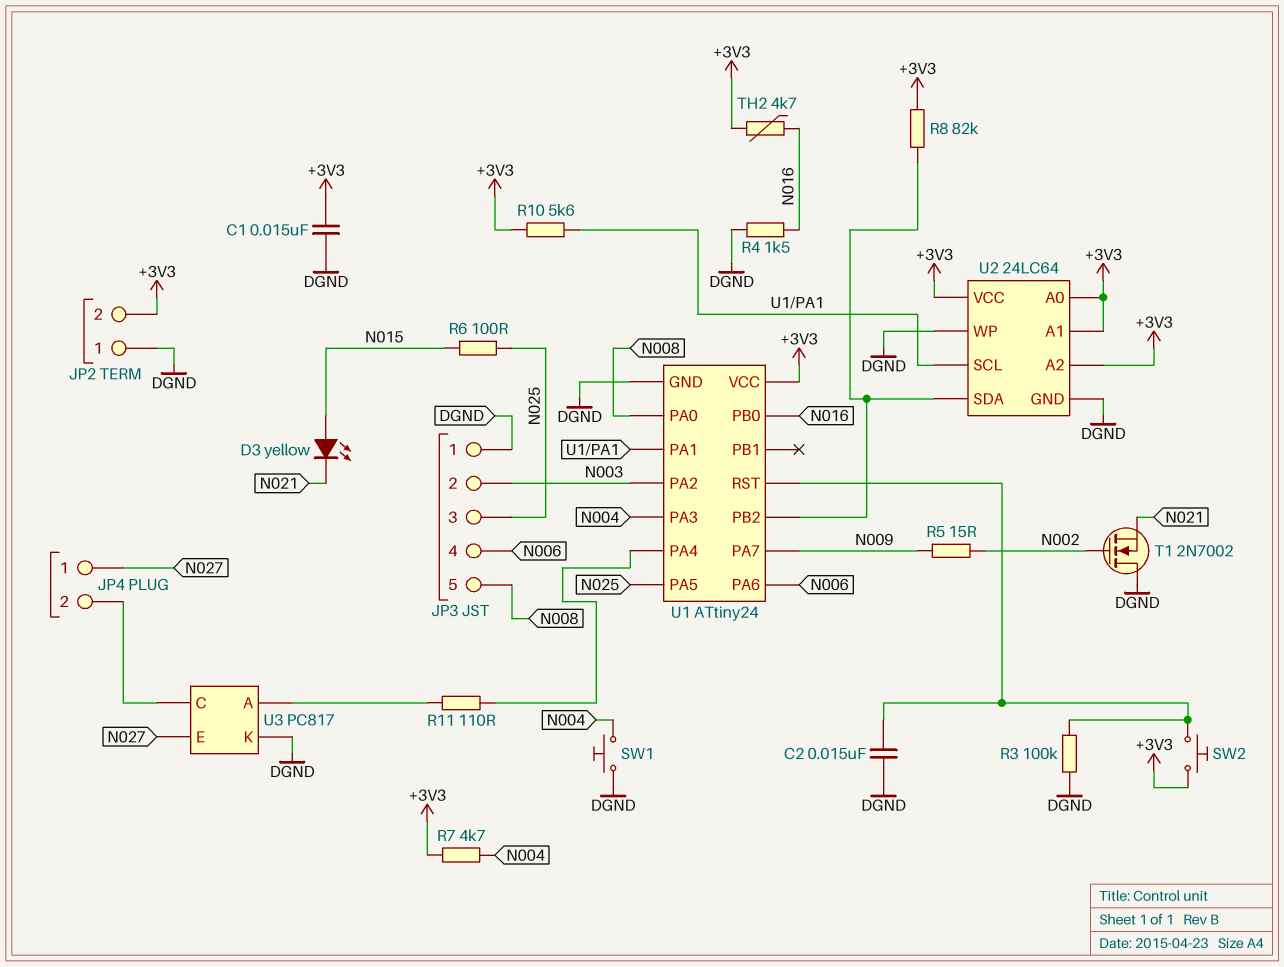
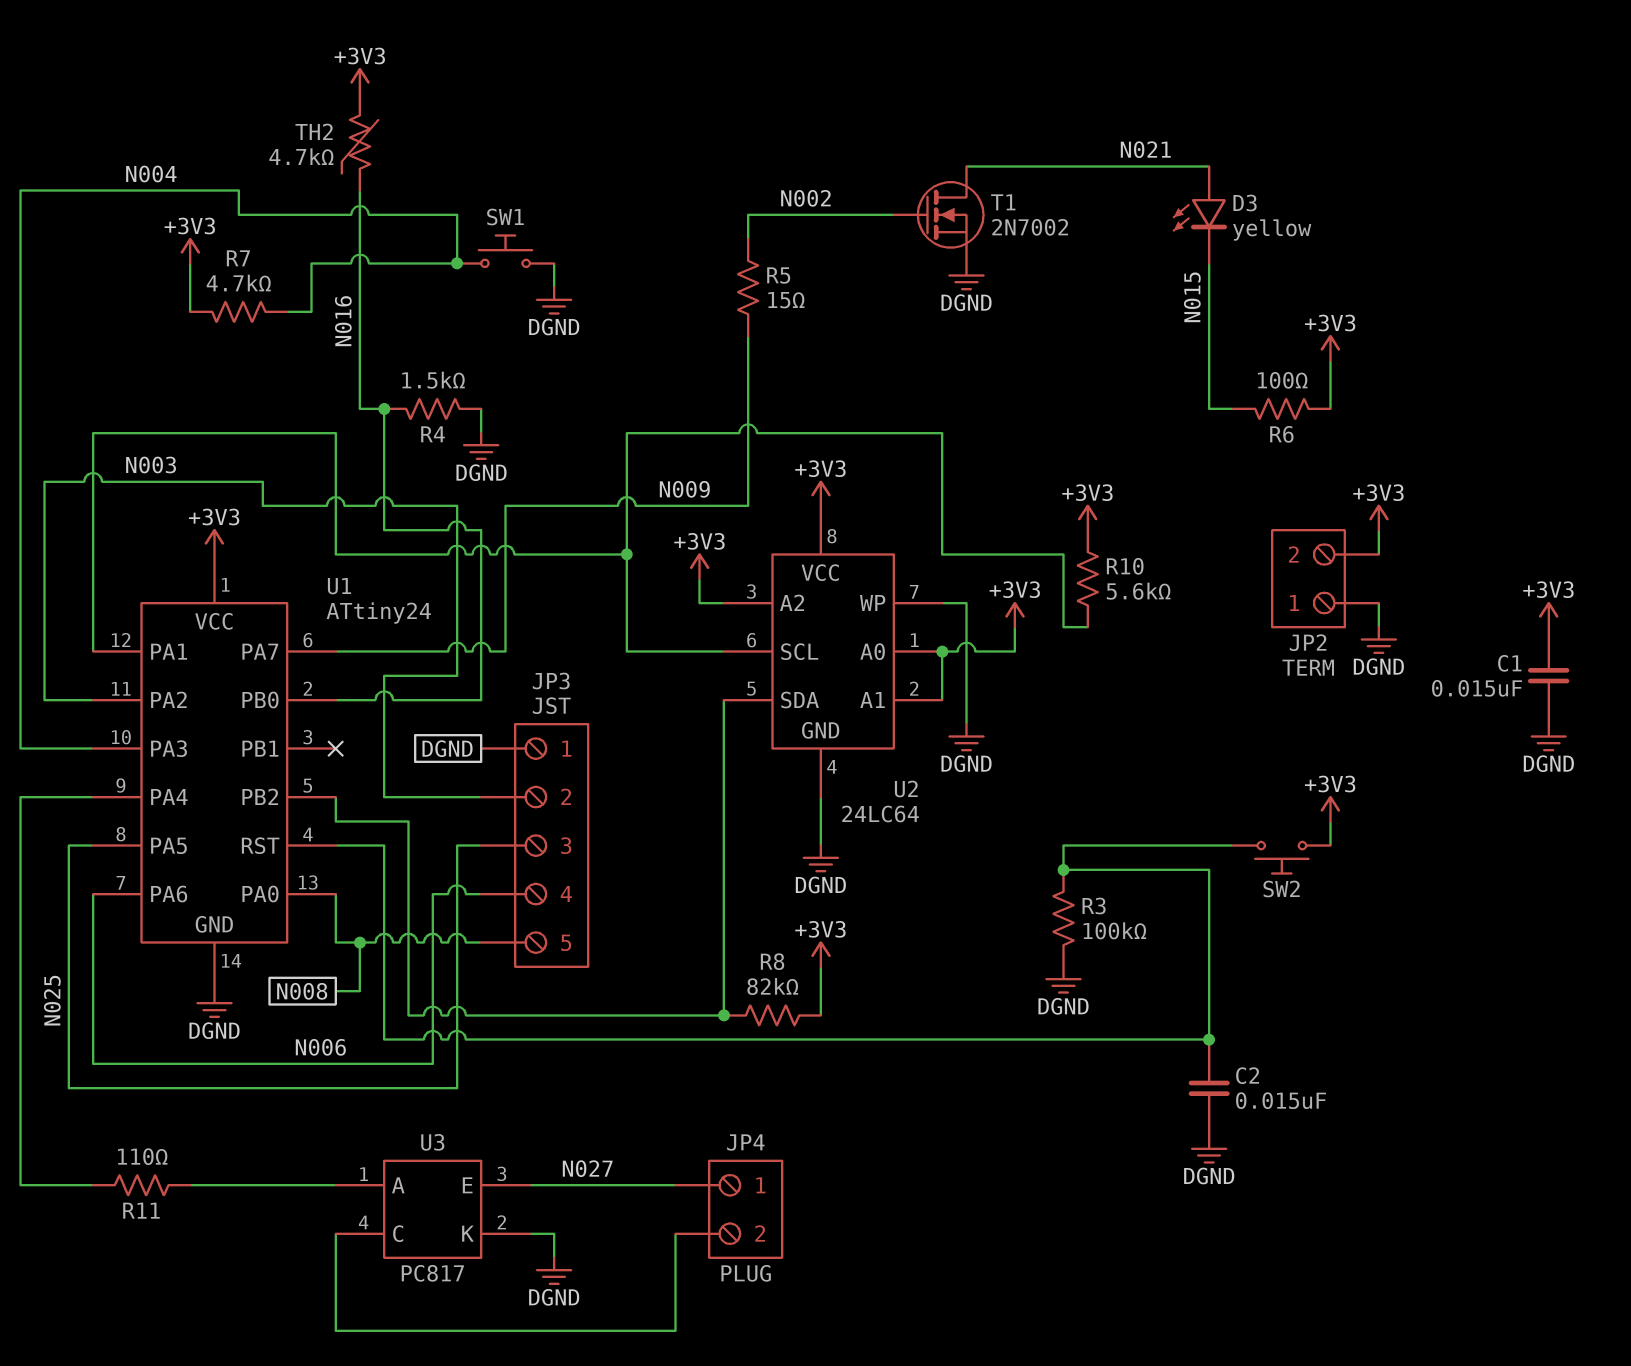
D3: LED yellow (A N015, K N021) -> LED yellow (A N021, K N015)
R6: 100 (N015, N025) -> 100 (+3V3, N015)
T1: NMOS 2N7002 (G N002, D DGND, S N021) -> NMOS 2N7002 (G N002, D N021, S DGND)

